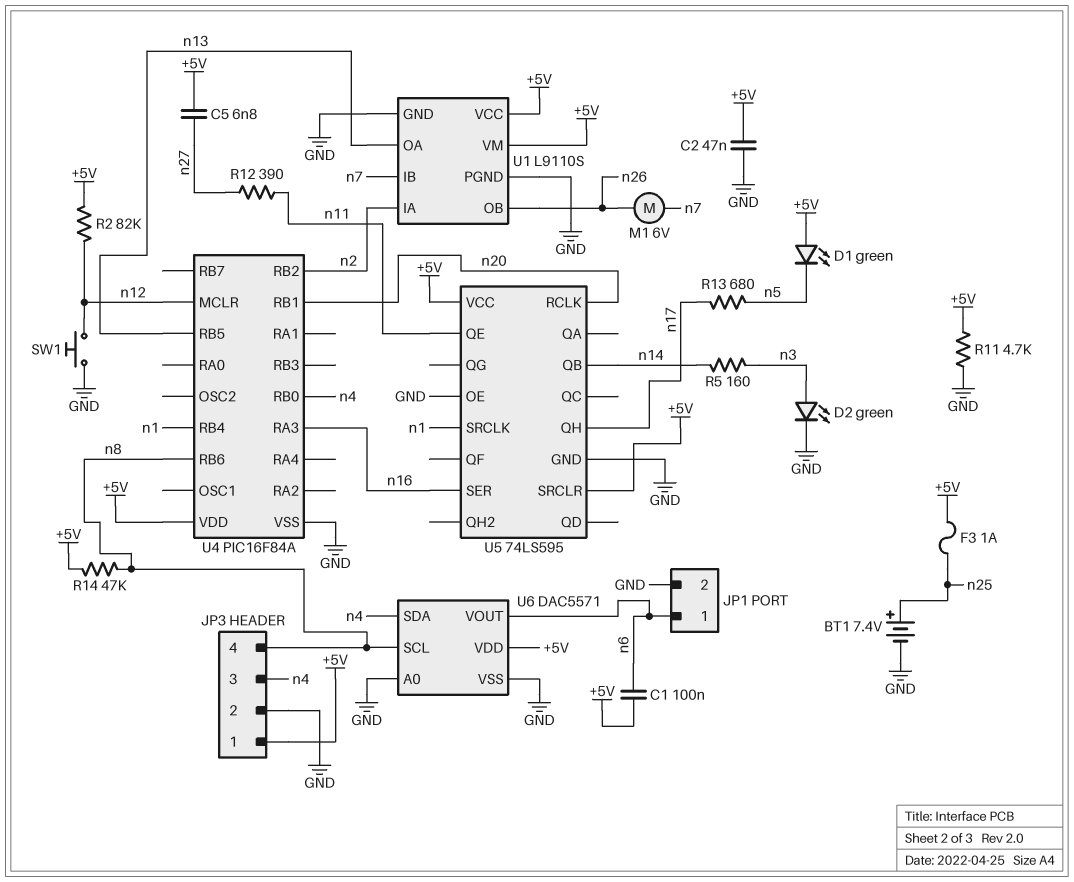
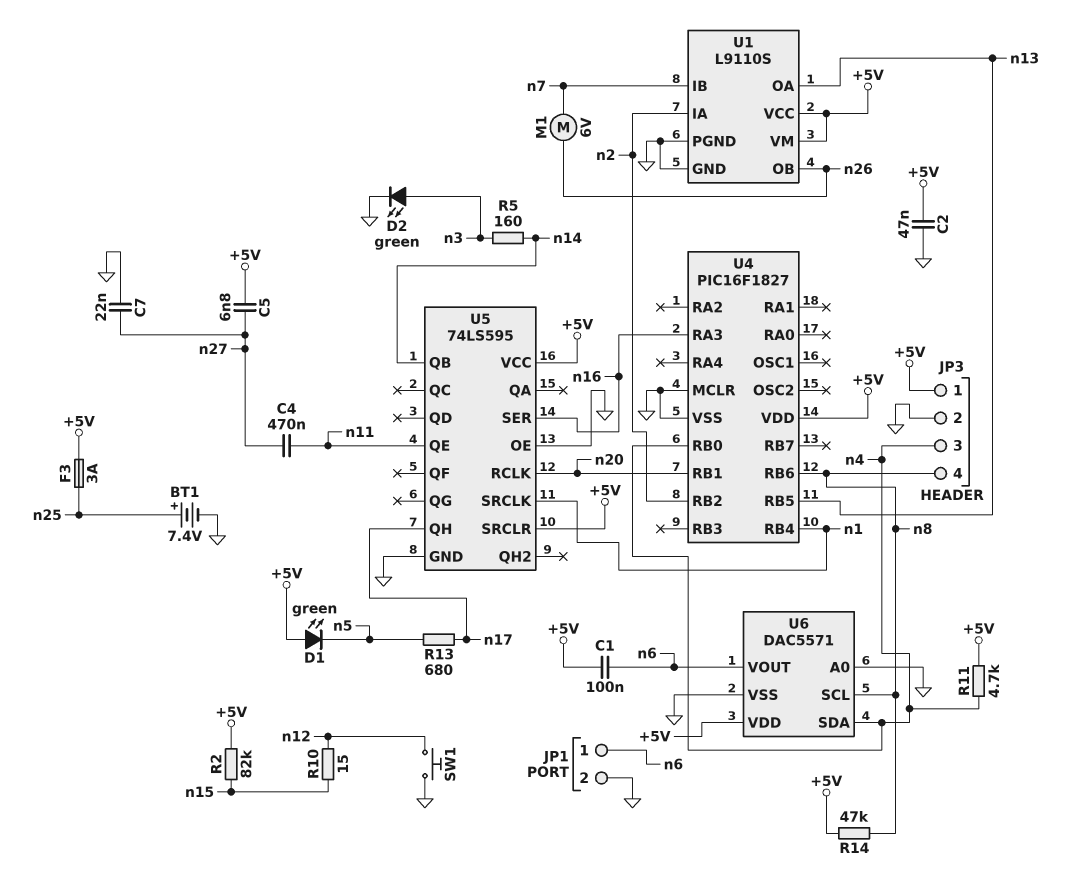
C4: none -> 470nF (n11, n27)
C7: none -> 22nF (GND, n27)
F3: 1A (+5V, n25) -> 3A (+5V, n25)
R2: 82k (+5V, n12) -> 82k (+5V, n15)
R10: none -> 15 (n12, n15)
R11: 4.7k (+5V, GND) -> 4.7k (+5V, n4)
R12: 390 (n11, n27) -> none
U4: PIC16F84A -> PIC16F1827
U4 pin MCLR: n12 -> GND

